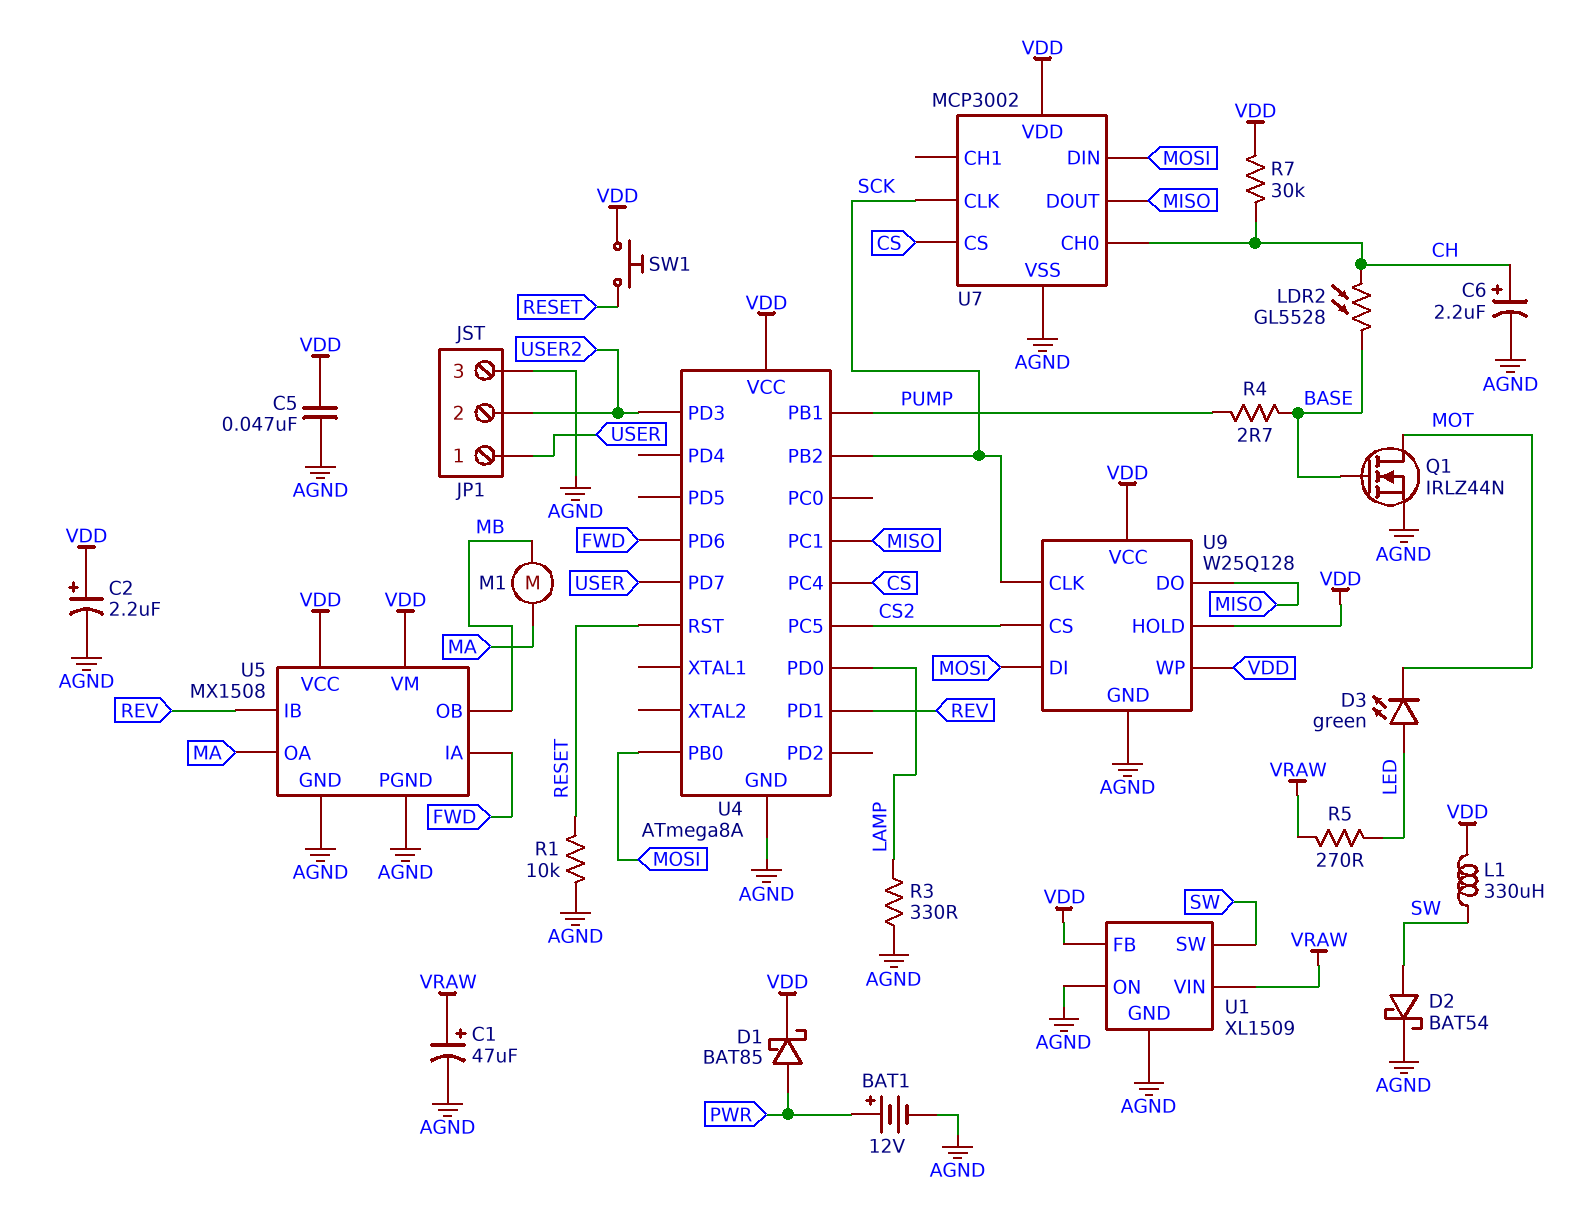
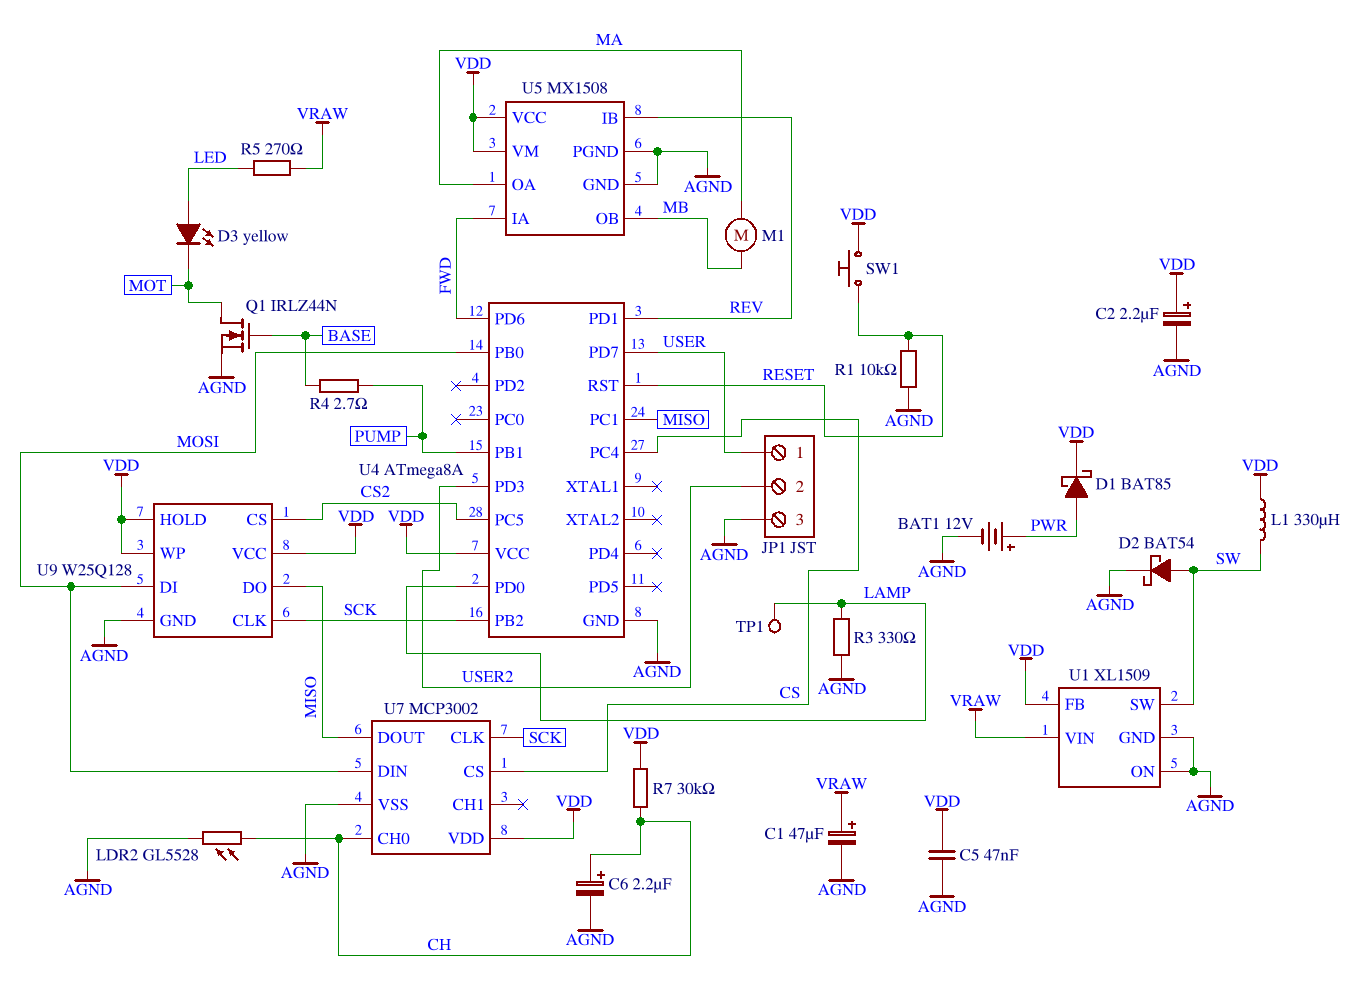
D3: LED green (A LED, K MOT) -> LED yellow (A LED, K MOT)
LDR2: GL5528 (BASE, CH) -> GL5528 (AGND, CH)
TP1: none -> test point (LAMP)

